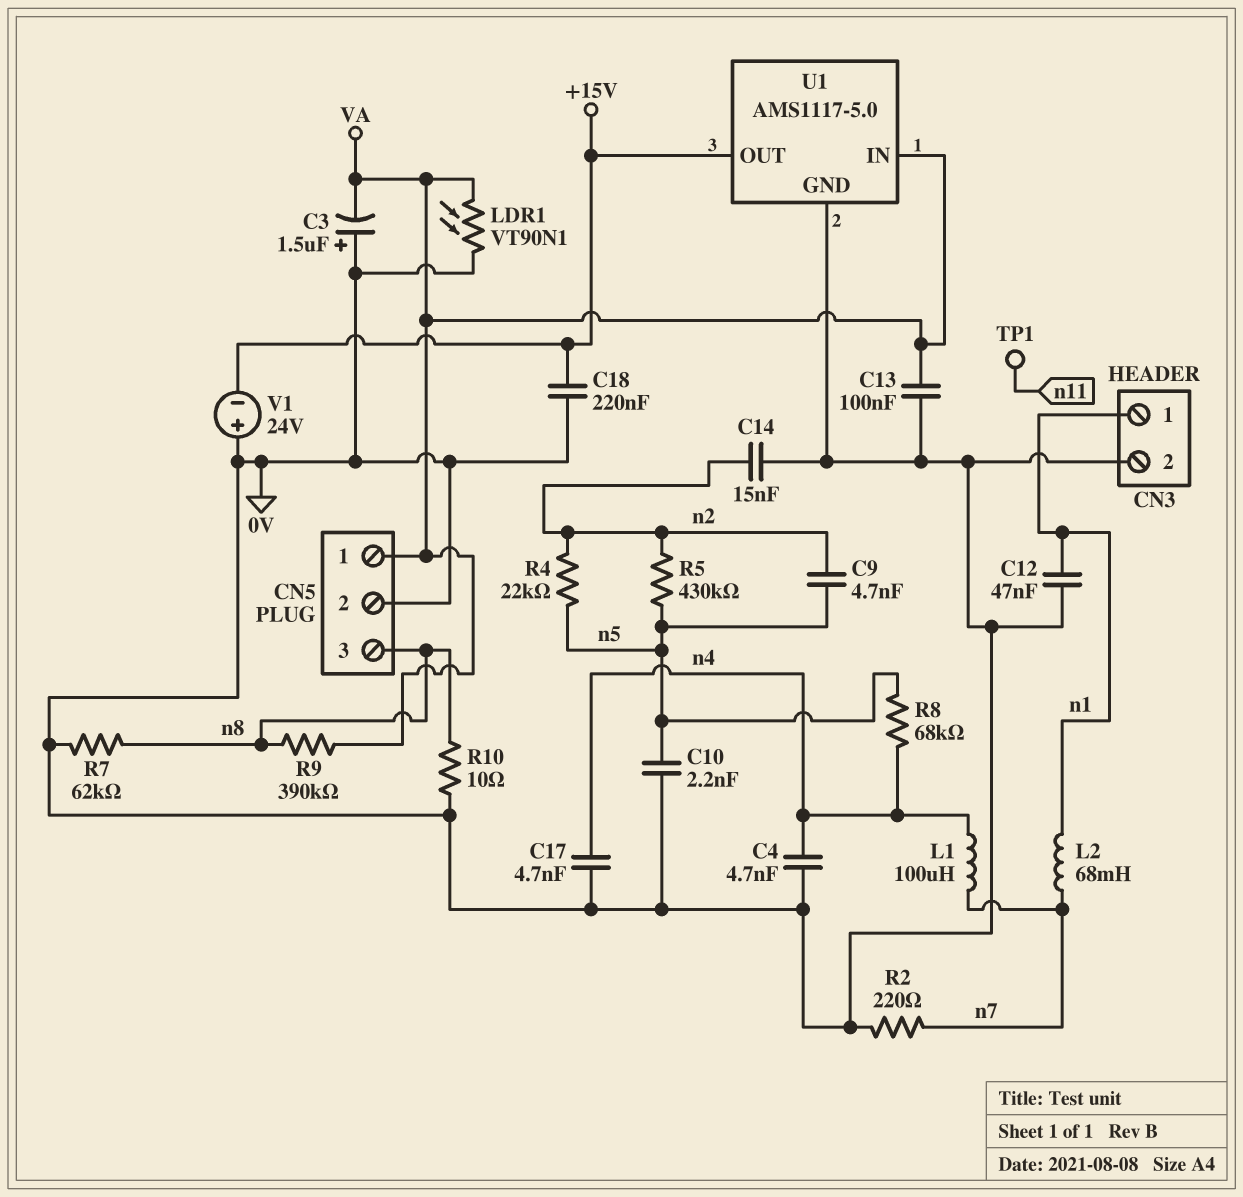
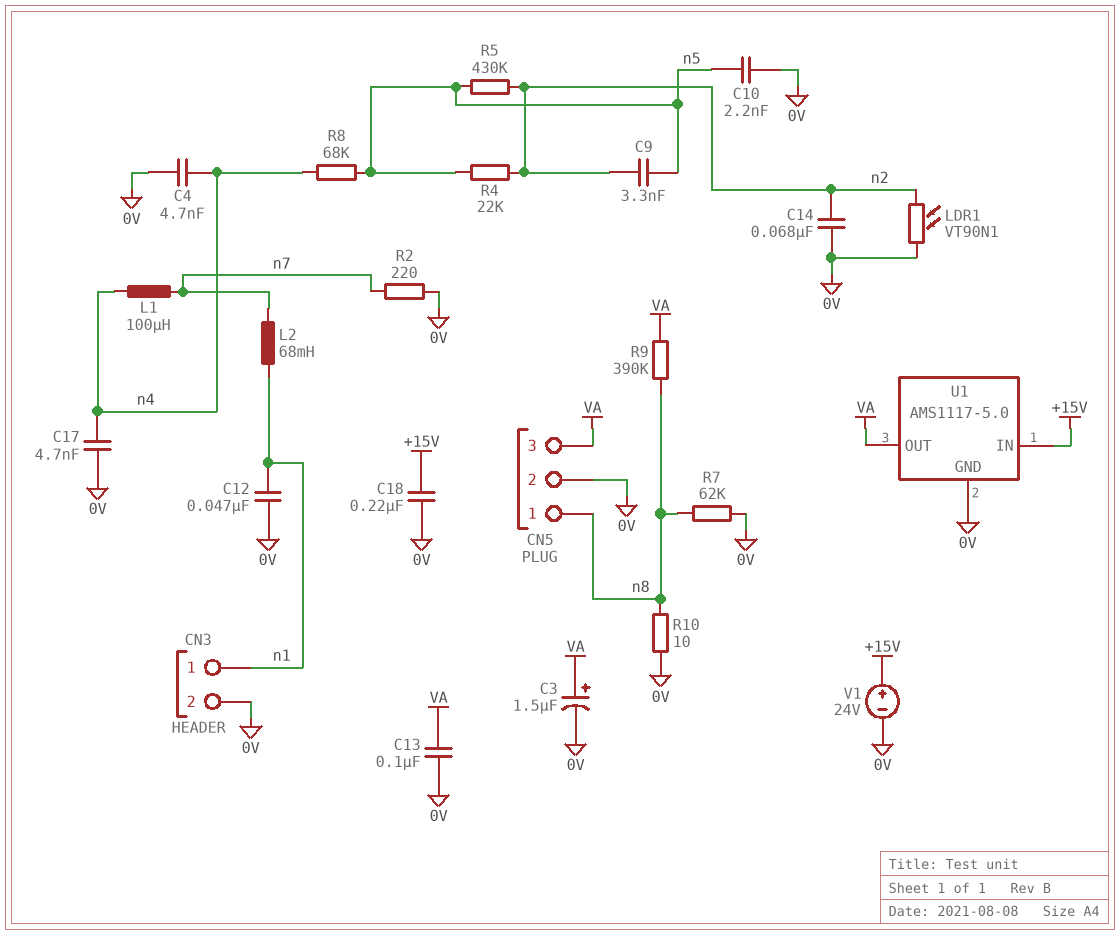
C3: 1.5uF (plus 0V, minus VA) -> 1.5uF (plus VA, minus 0V)
C9: 4.7nF (n2, n5) -> 3.3nF (n2, n5)
C14: 15nF (0V, n2) -> 68nF (0V, n2)
CN5 pin 1: VA -> n8
CN5 pin 3: n8 -> VA
LDR1: VT90N1 (0V, VA) -> VT90N1 (0V, n2)
TP1: test point (n11) -> none
U1 pin IN: VA -> +15V
U1 pin OUT: +15V -> VA
V1: 24V (plus 0V, minus +15V) -> 24V (plus +15V, minus 0V)

